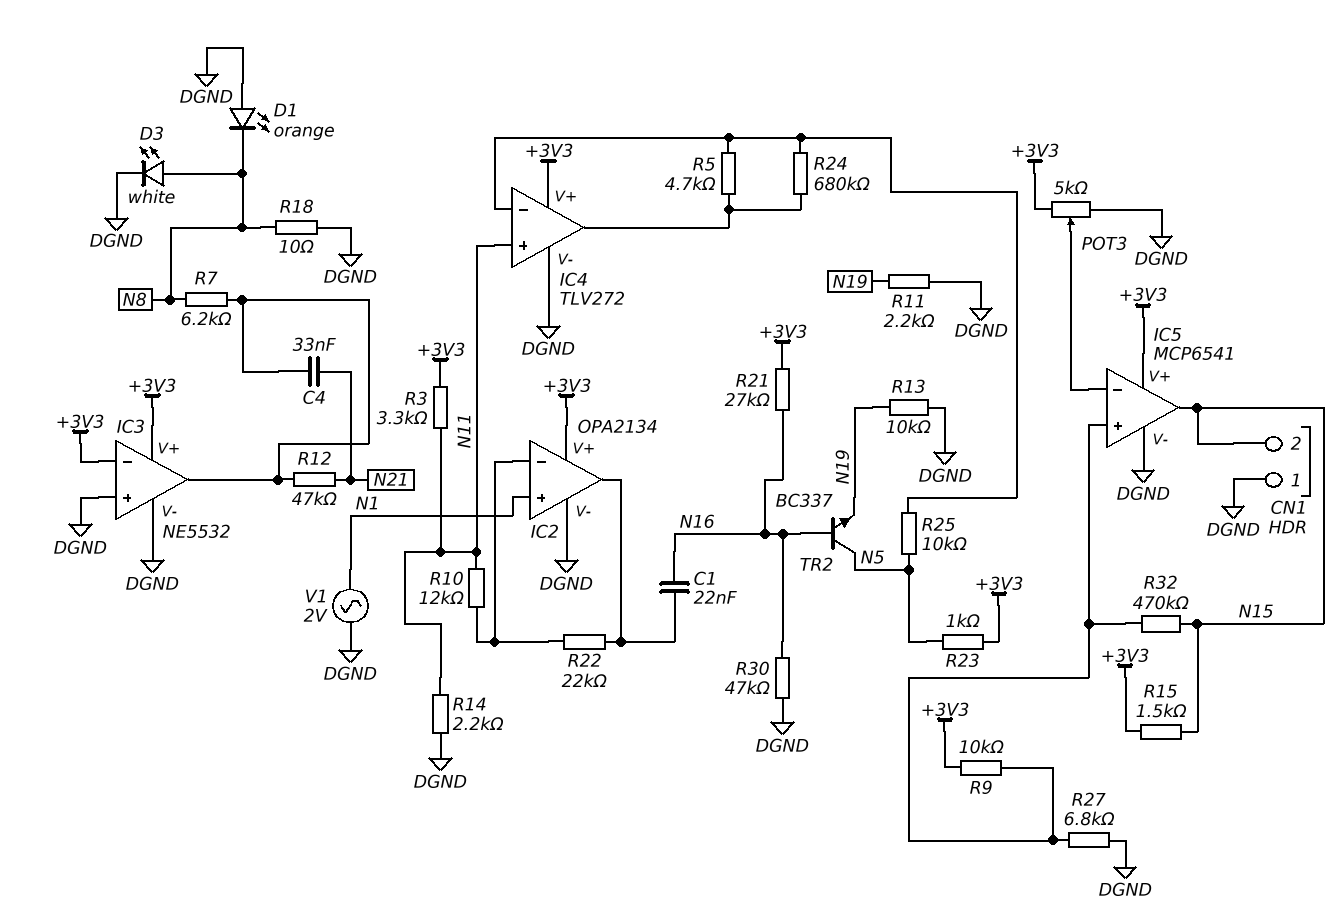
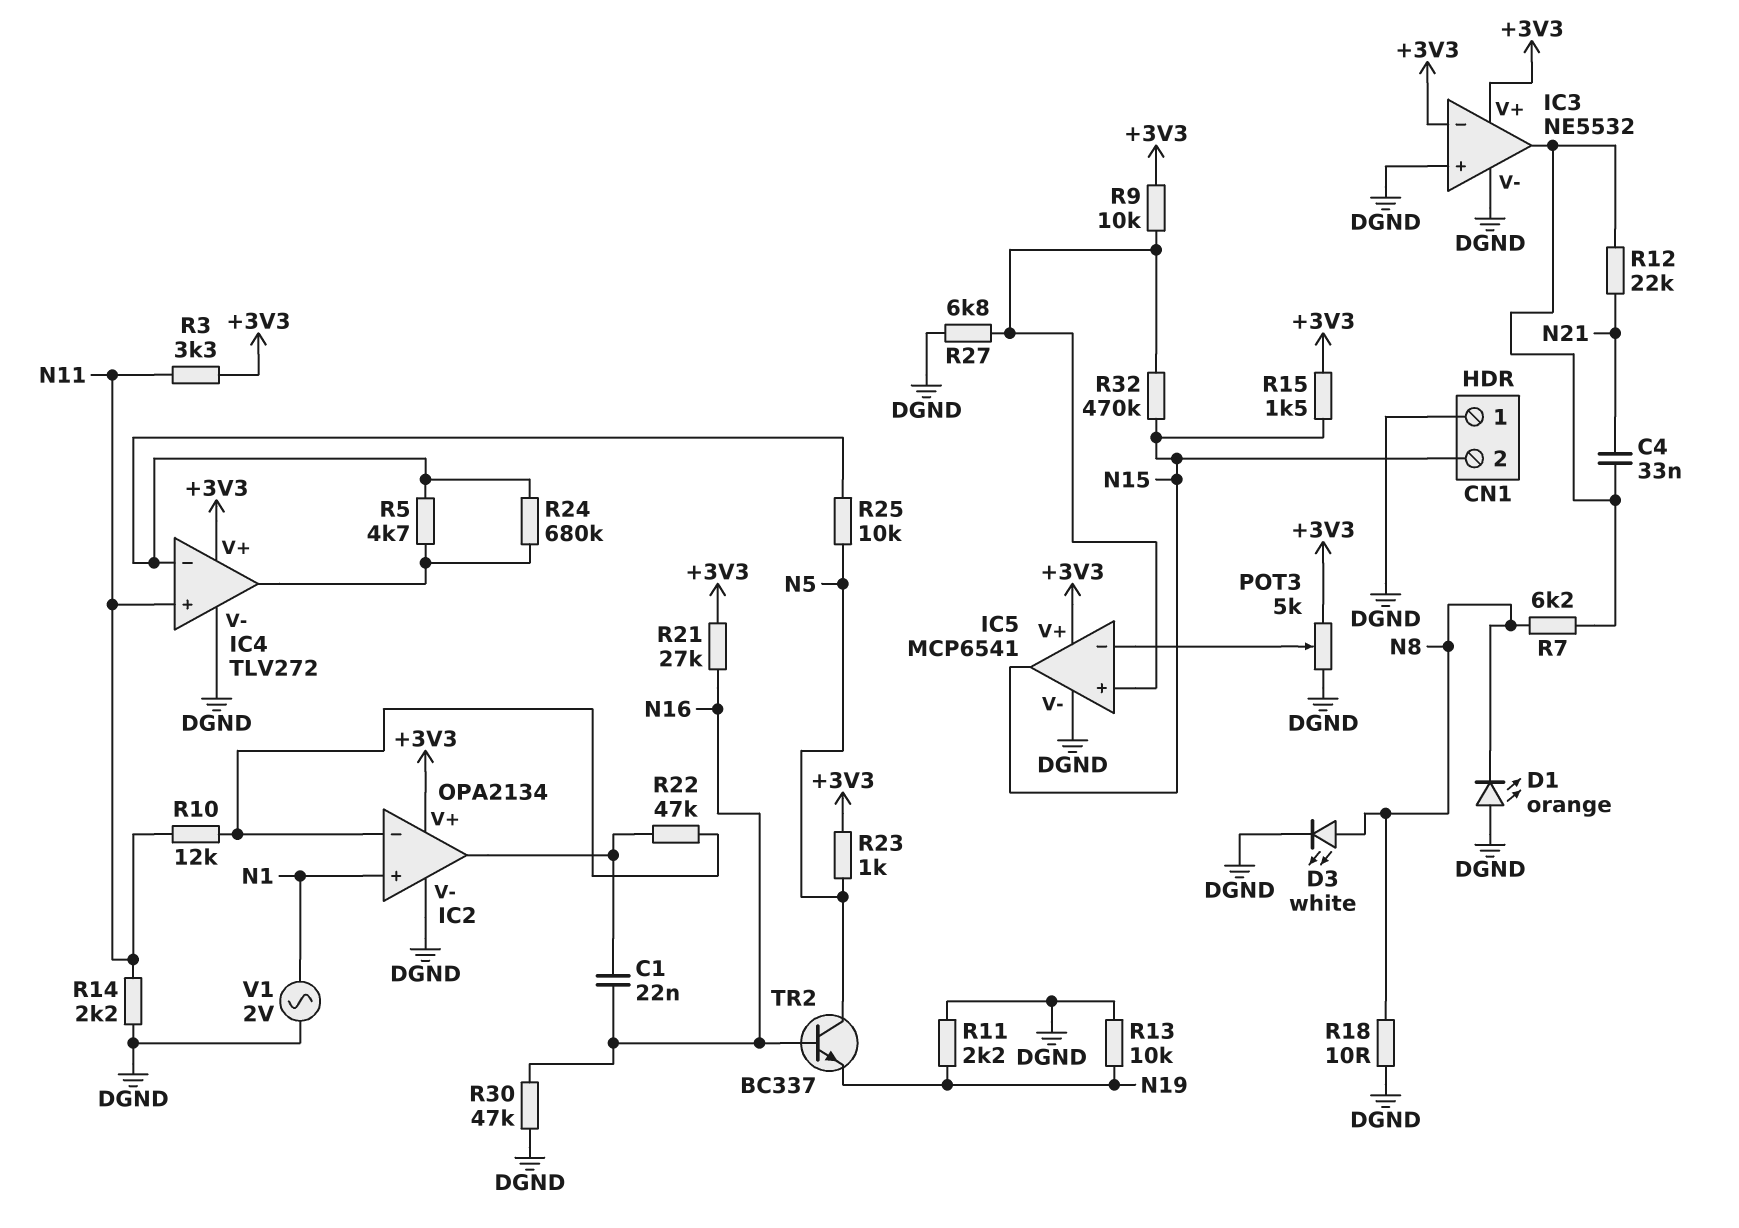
R12: 47k (IC3/out, N21) -> 22k (IC3/out, N21)
R22: 22k (IC2/in-, IC2/out) -> 47k (IC2/in-, IC2/out)

